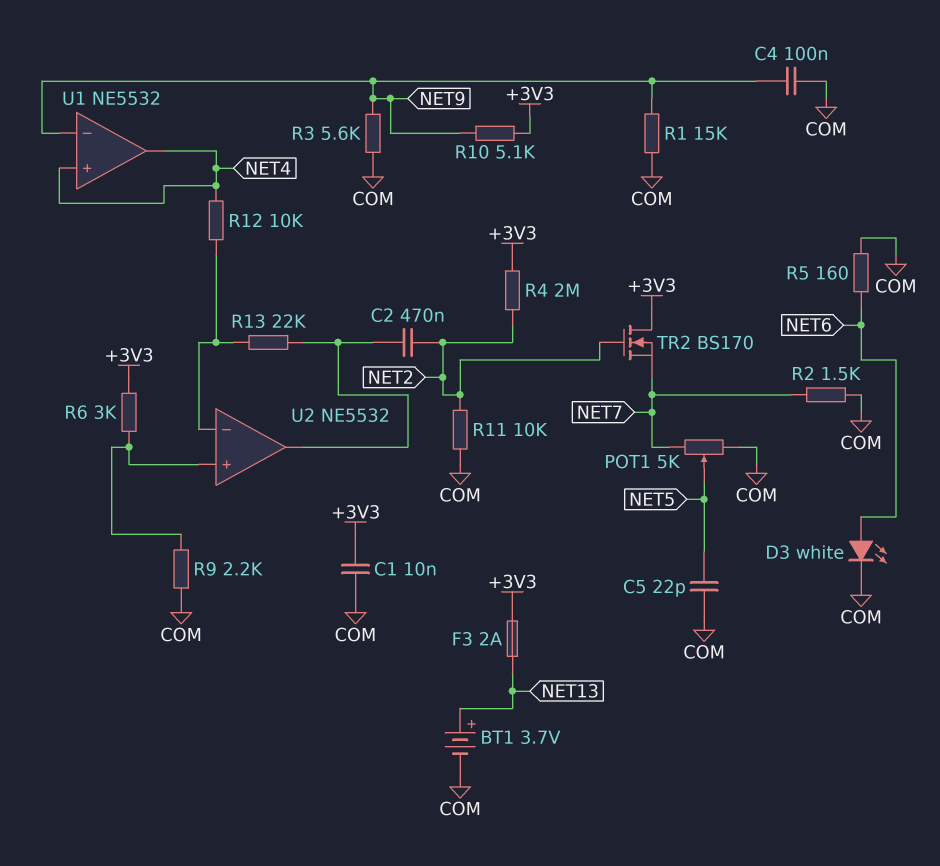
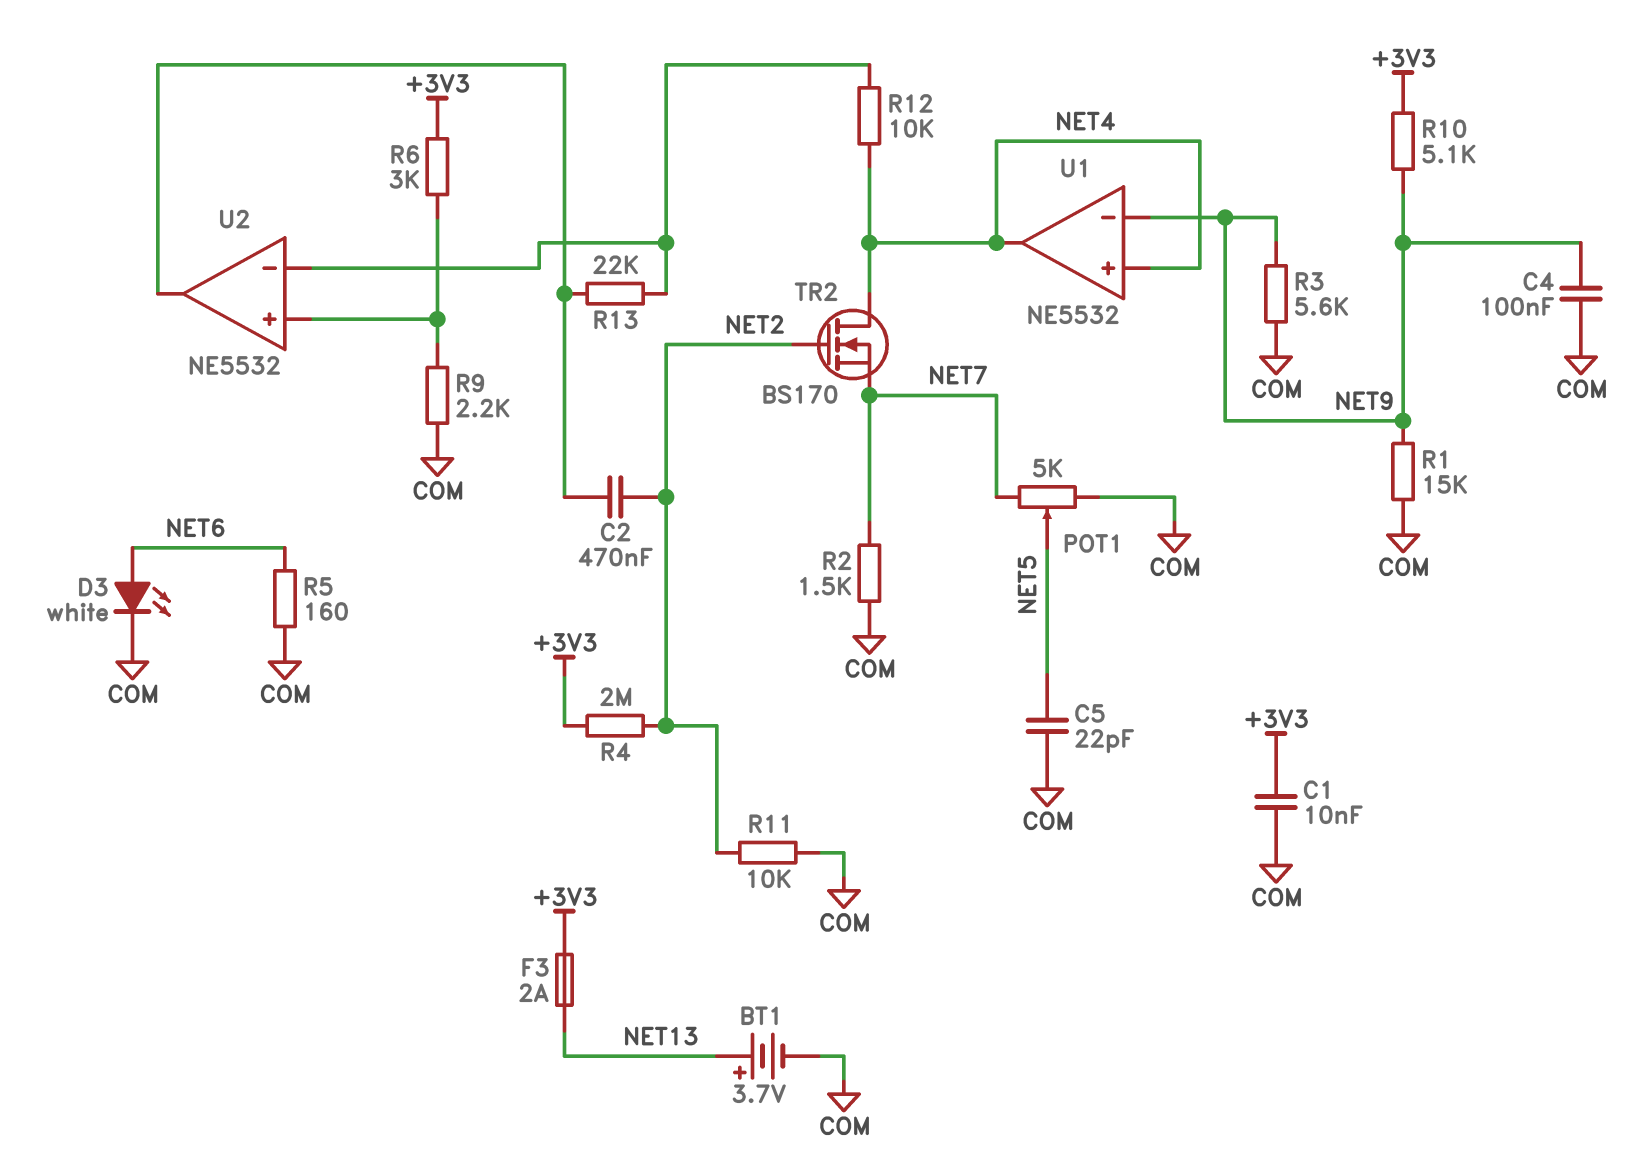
TR2: NMOS BS170 (G NET2, D +3V3, S NET7) -> NMOS BS170 (G NET2, D NET4, S NET7)

